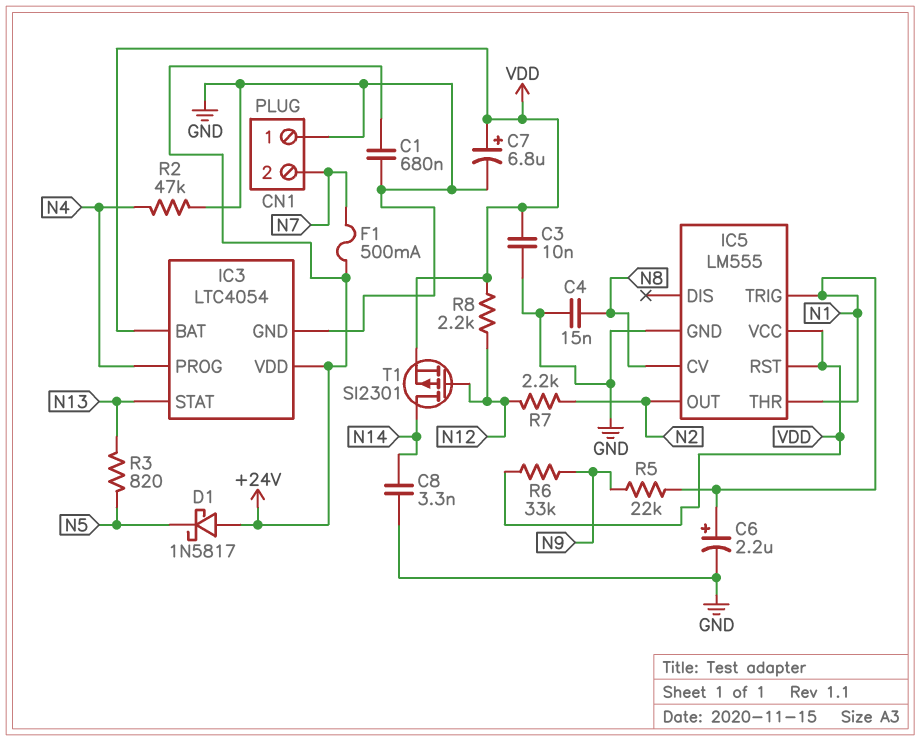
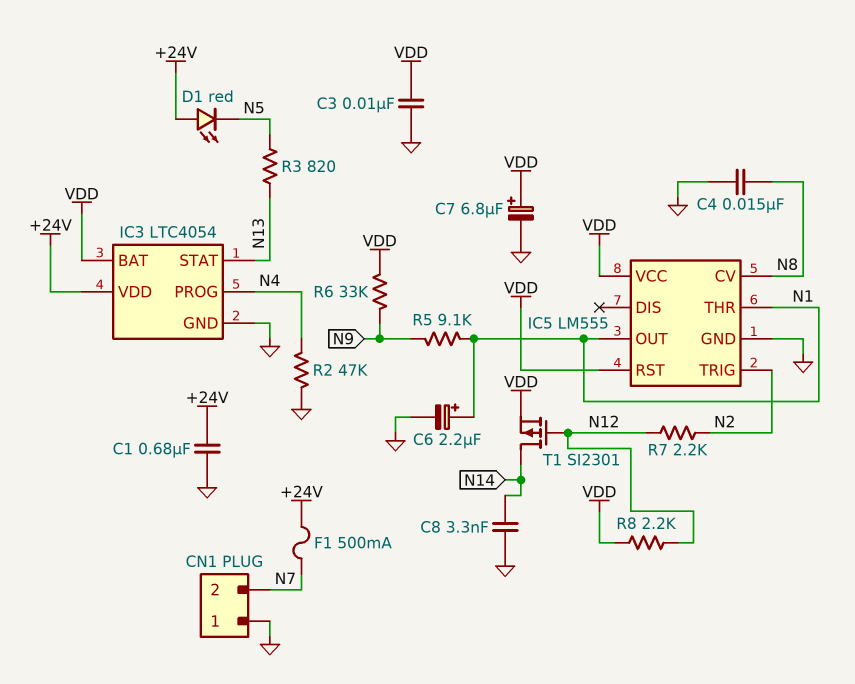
D1: schottky 1N5817 (A +24V, K N5) -> LED red (A +24V, K N5)
IC5 pin OUT: N2 -> N1
IC5 pin TRIG: N1 -> N2
R5: 22k (N1, N9) -> 9.1k (N1, N9)

